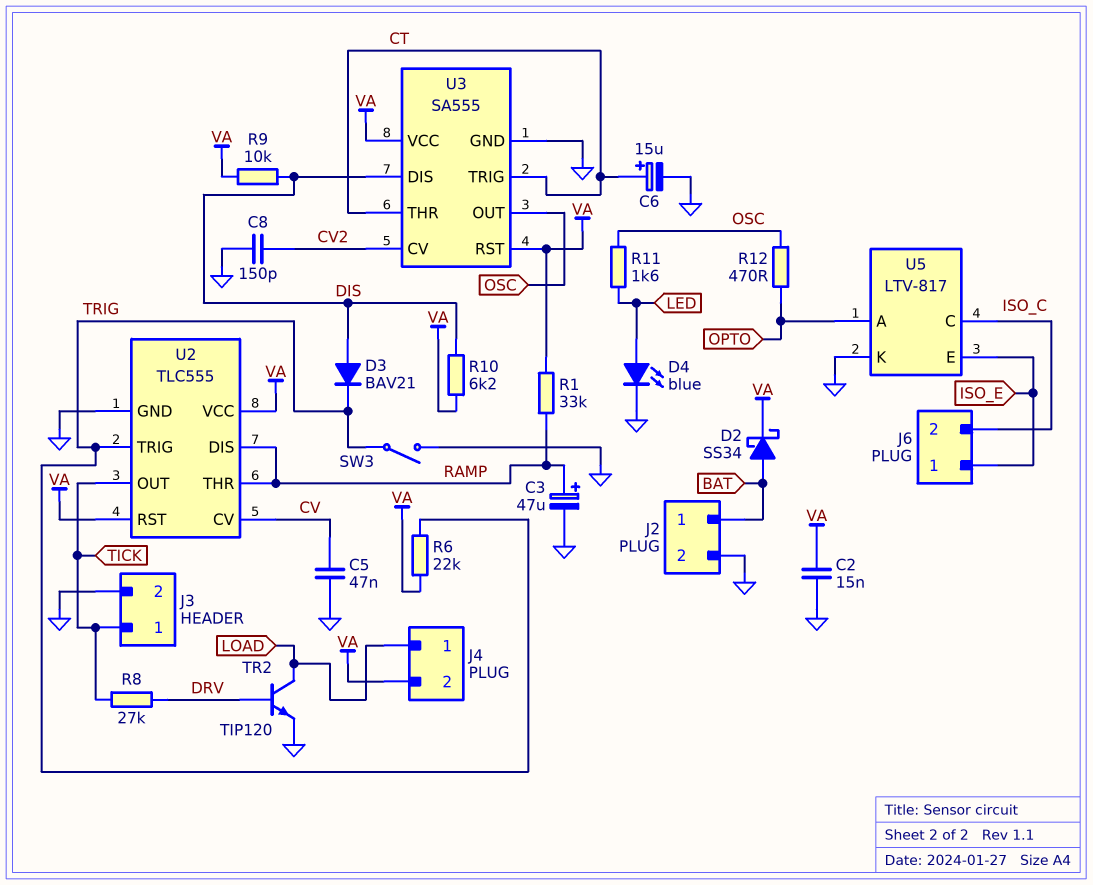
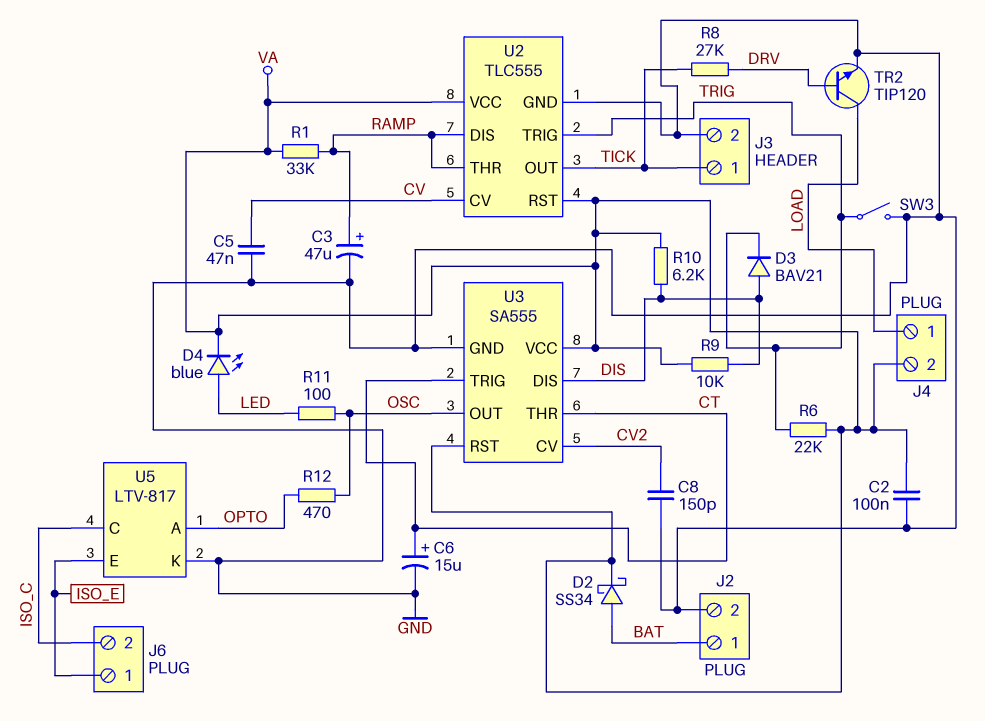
C2: 15nF (GND, VA) -> 100nF (GND, VA)
D4: LED blue (A LED, K GND) -> LED blue (A LED, K VA)
R11: 1.6k (LED, OSC) -> 100 (LED, OSC)

